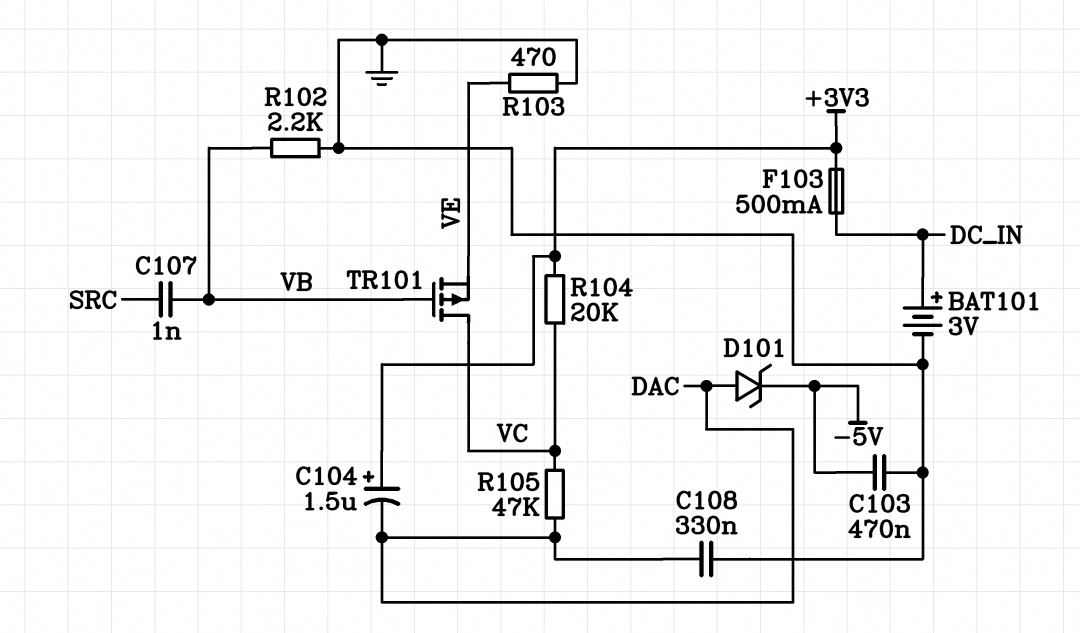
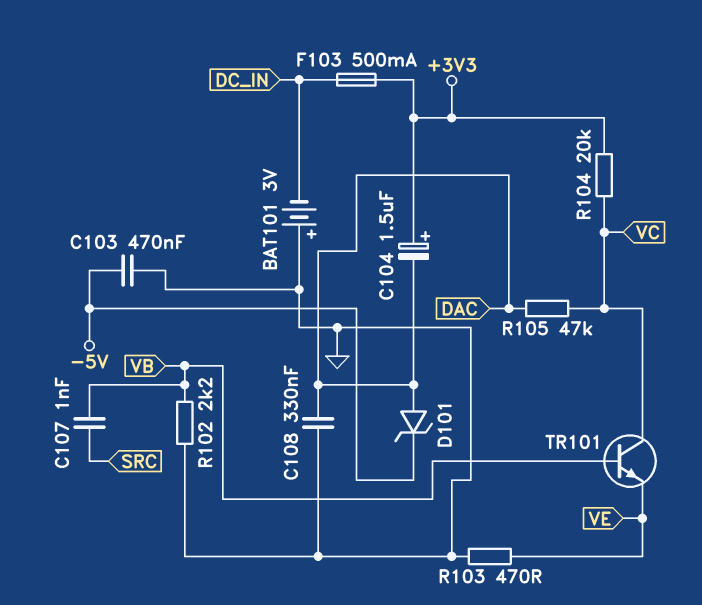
BAT101: 3V (plus DC_IN, minus GND) -> 3V (plus GND, minus DC_IN)
TR101: PMOS (G VB, D VC, S VE) -> NPN (B VB, C VC, E VE)

